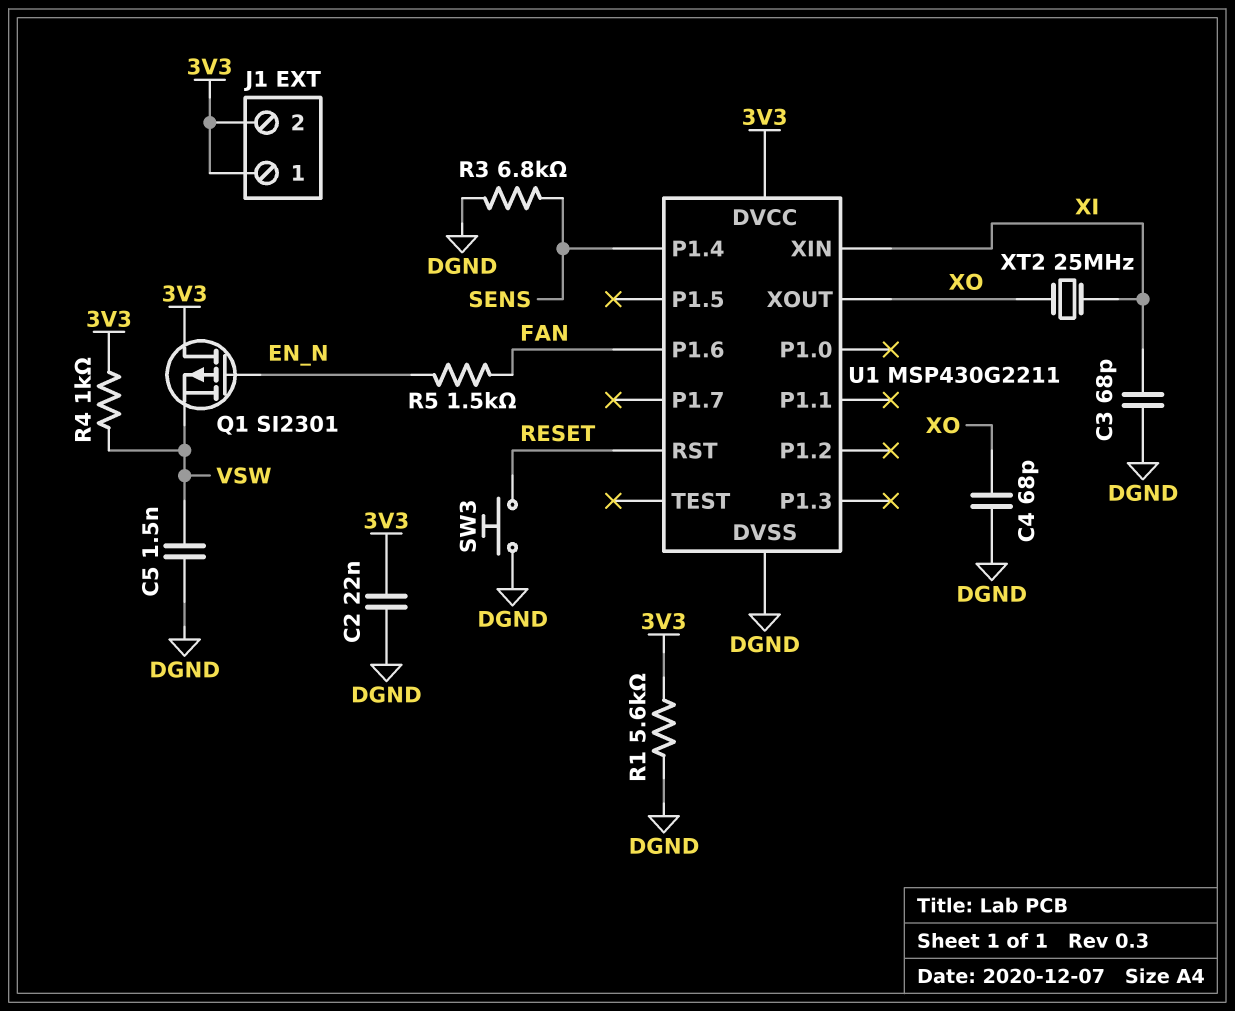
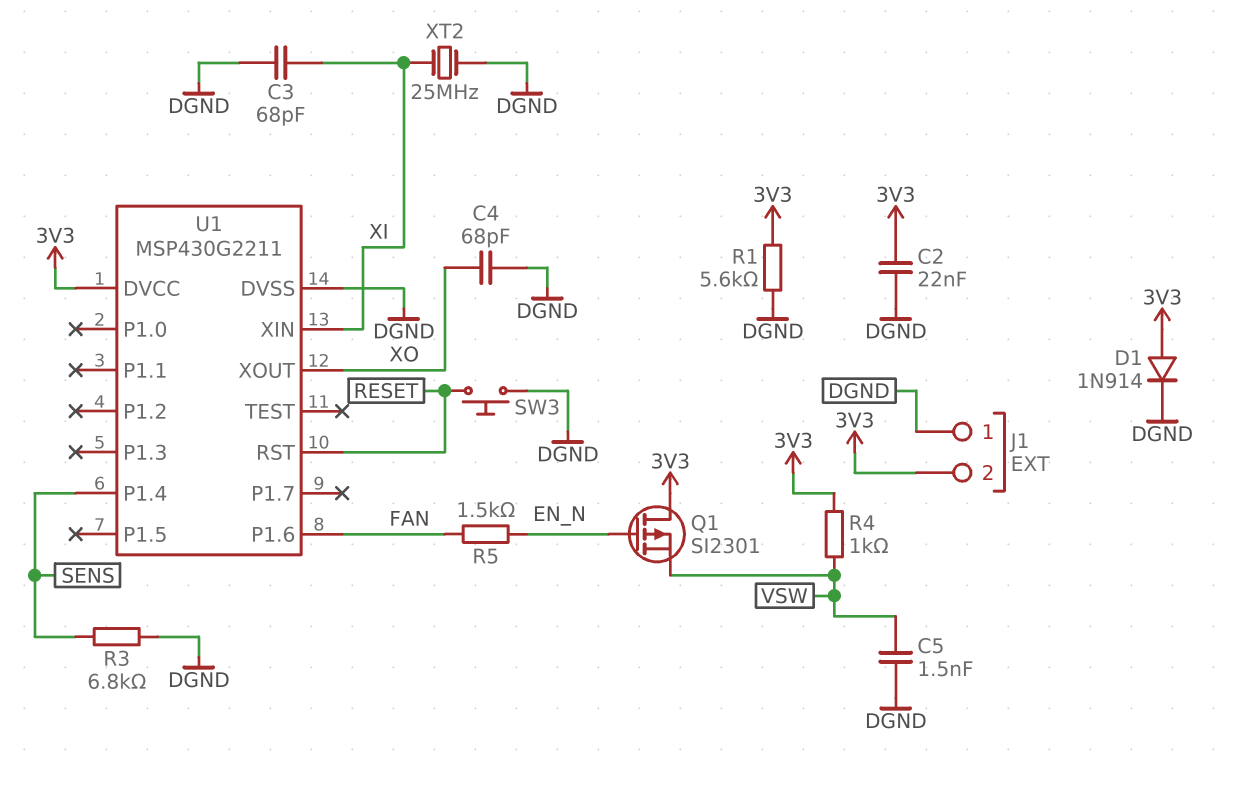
D1: none -> diode 1N914 (A 3V3, K DGND)
J1 pin 1: 3V3 -> DGND
XT2: 25MHz (XI, XO) -> 25MHz (DGND, XI)

